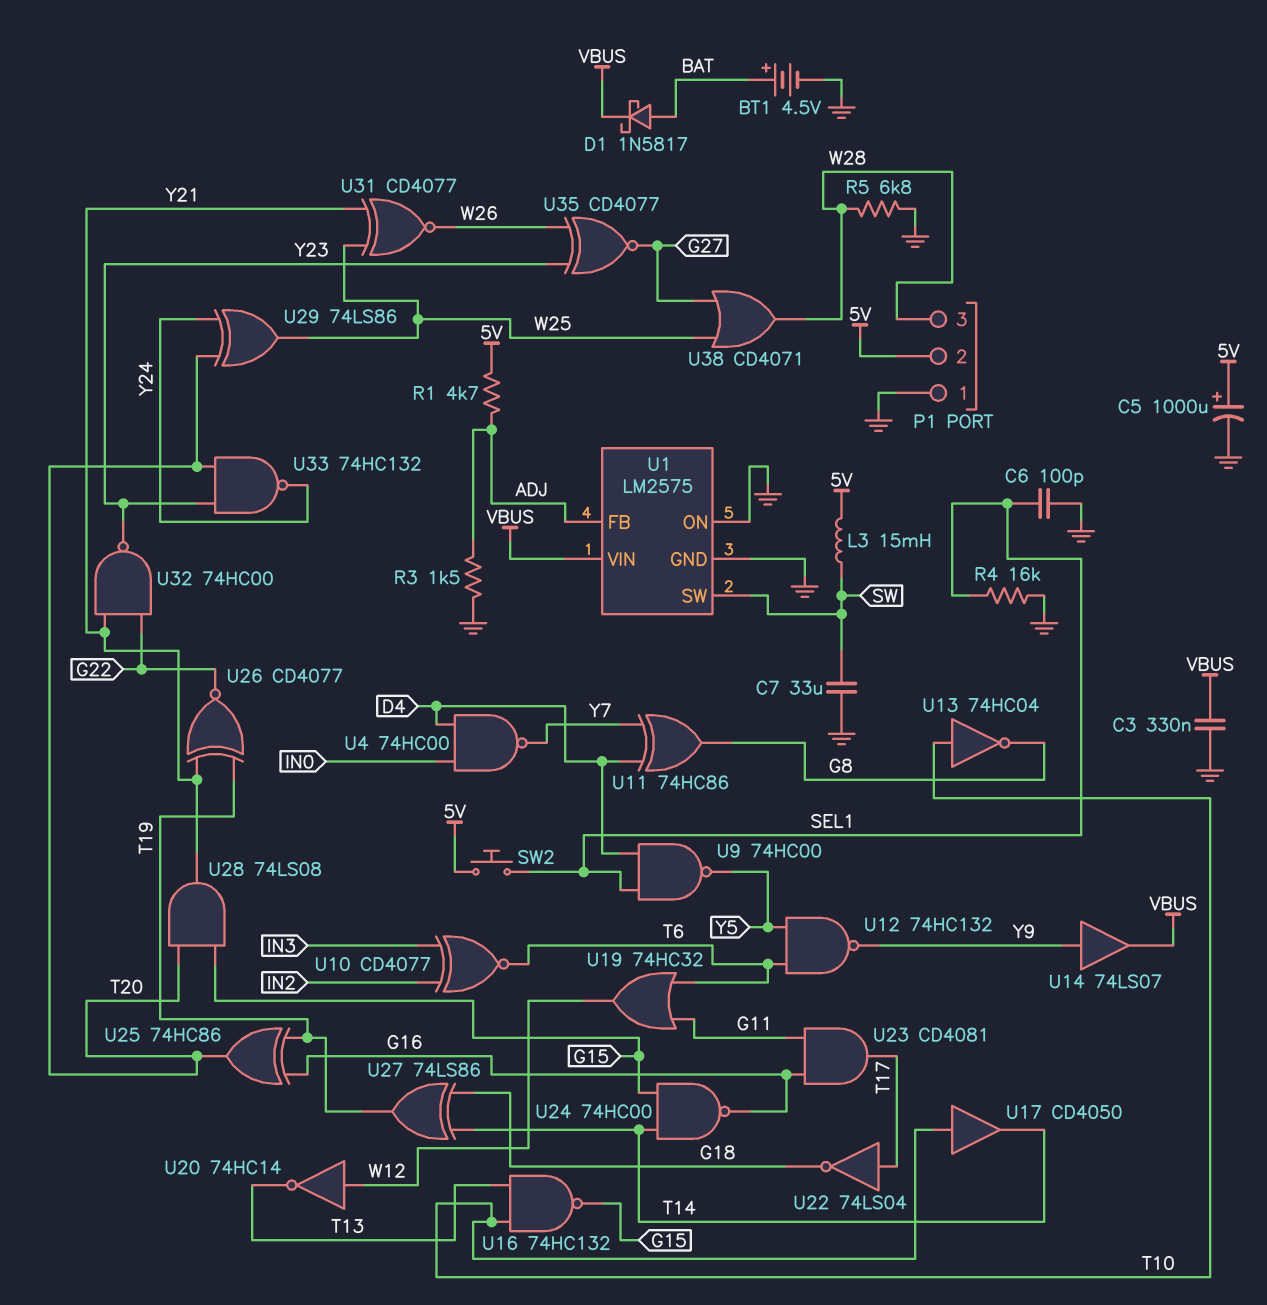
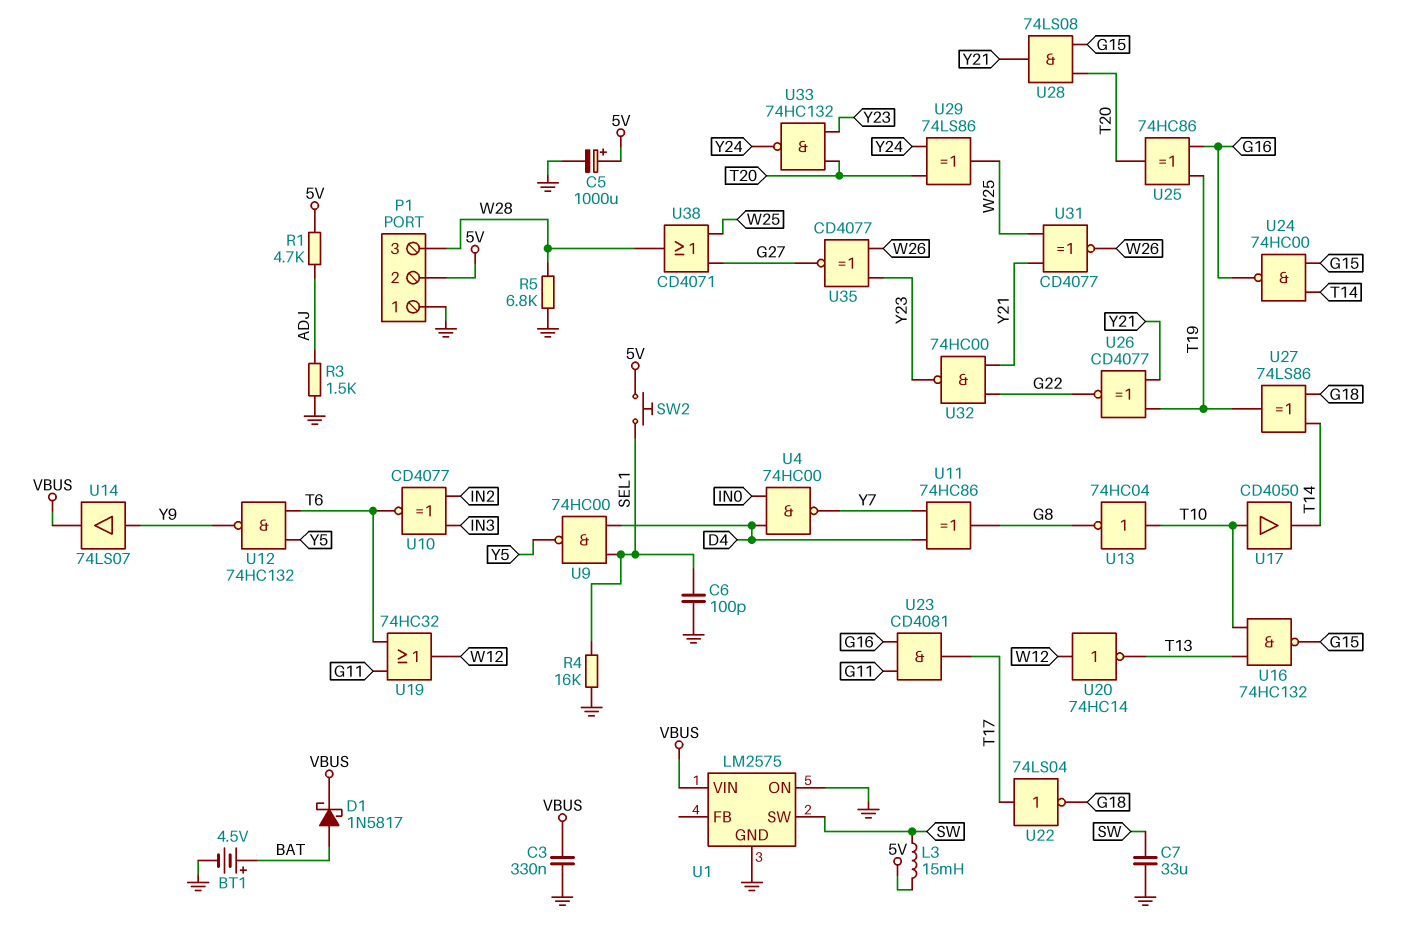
U1 pin FB: ADJ -> none

